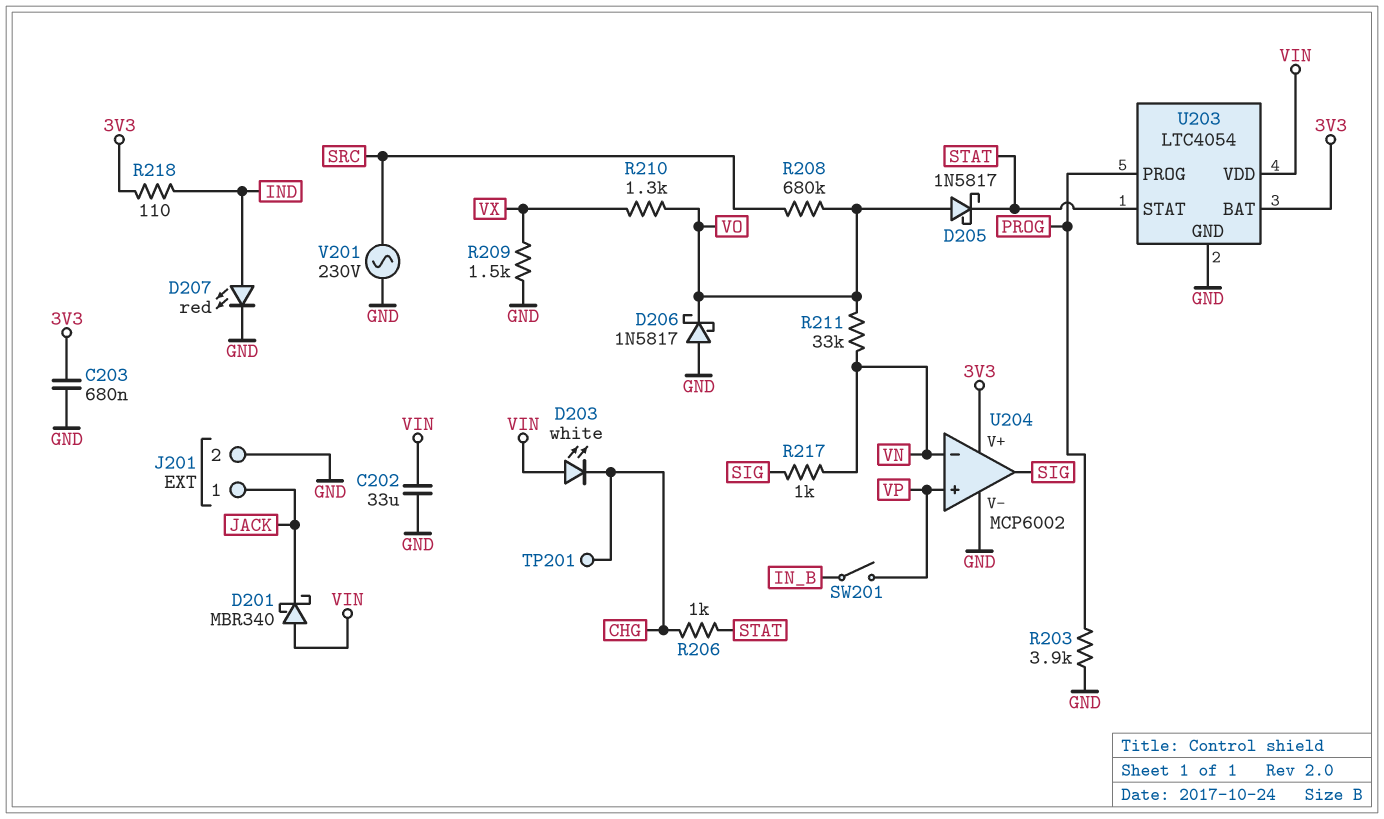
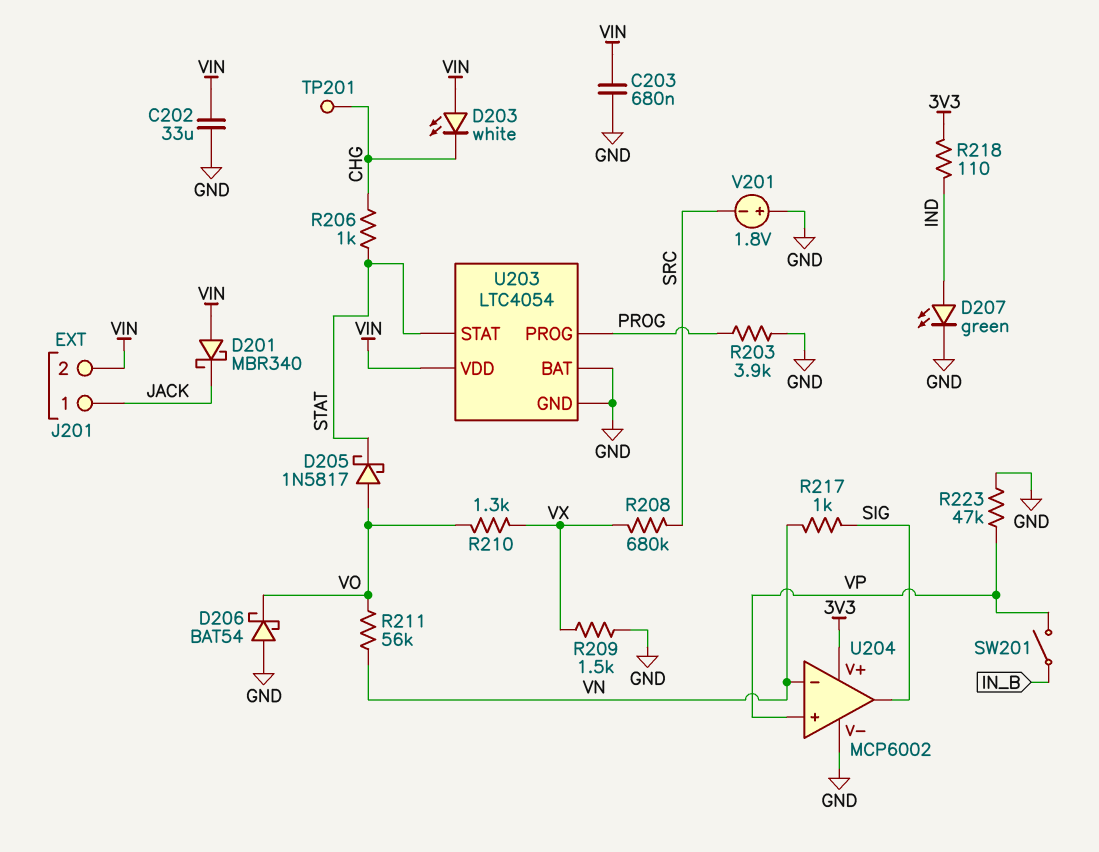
C203: 680nF (3V3, GND) -> 680nF (GND, VIN)
D206: schottky 1N5817 (A GND, K VO) -> schottky BAT54 (A GND, K VO)
D207: LED red (A IND, K GND) -> LED green (A IND, K GND)
J201 pin 2: GND -> VIN
R208: 680k (SRC, VO) -> 680k (SRC, VX)
R211: 33k (VN, VO) -> 56k (VN, VO)
R223: none -> 47k (GND, VP)
U203 pin BAT: 3V3 -> GND
V201: AC 230V (GND, SRC) -> 1.8V (plus GND, minus SRC)

